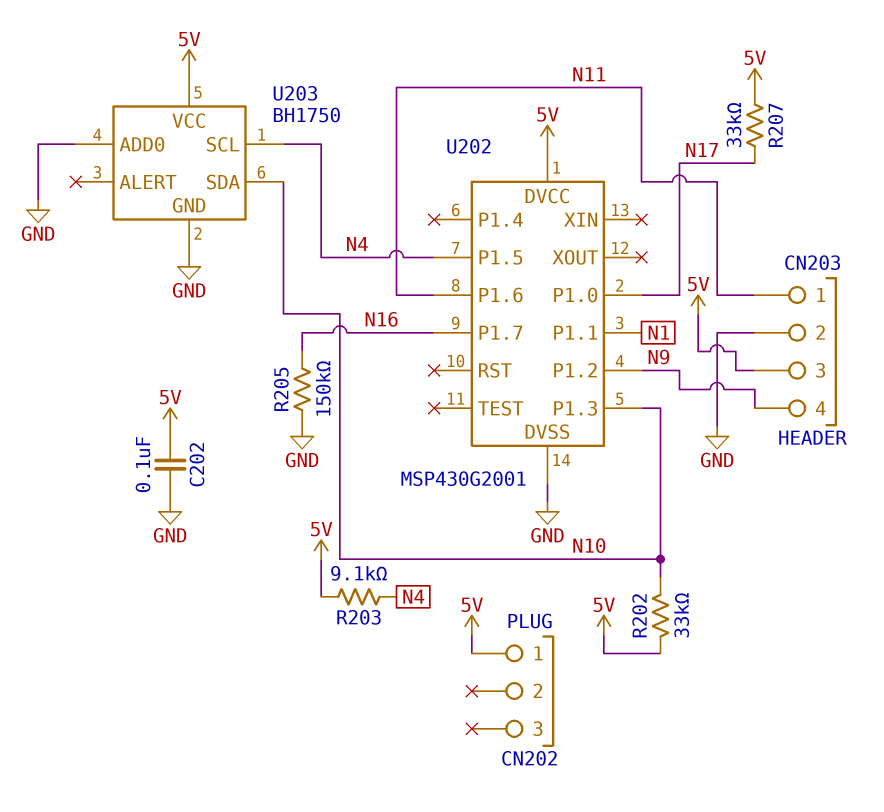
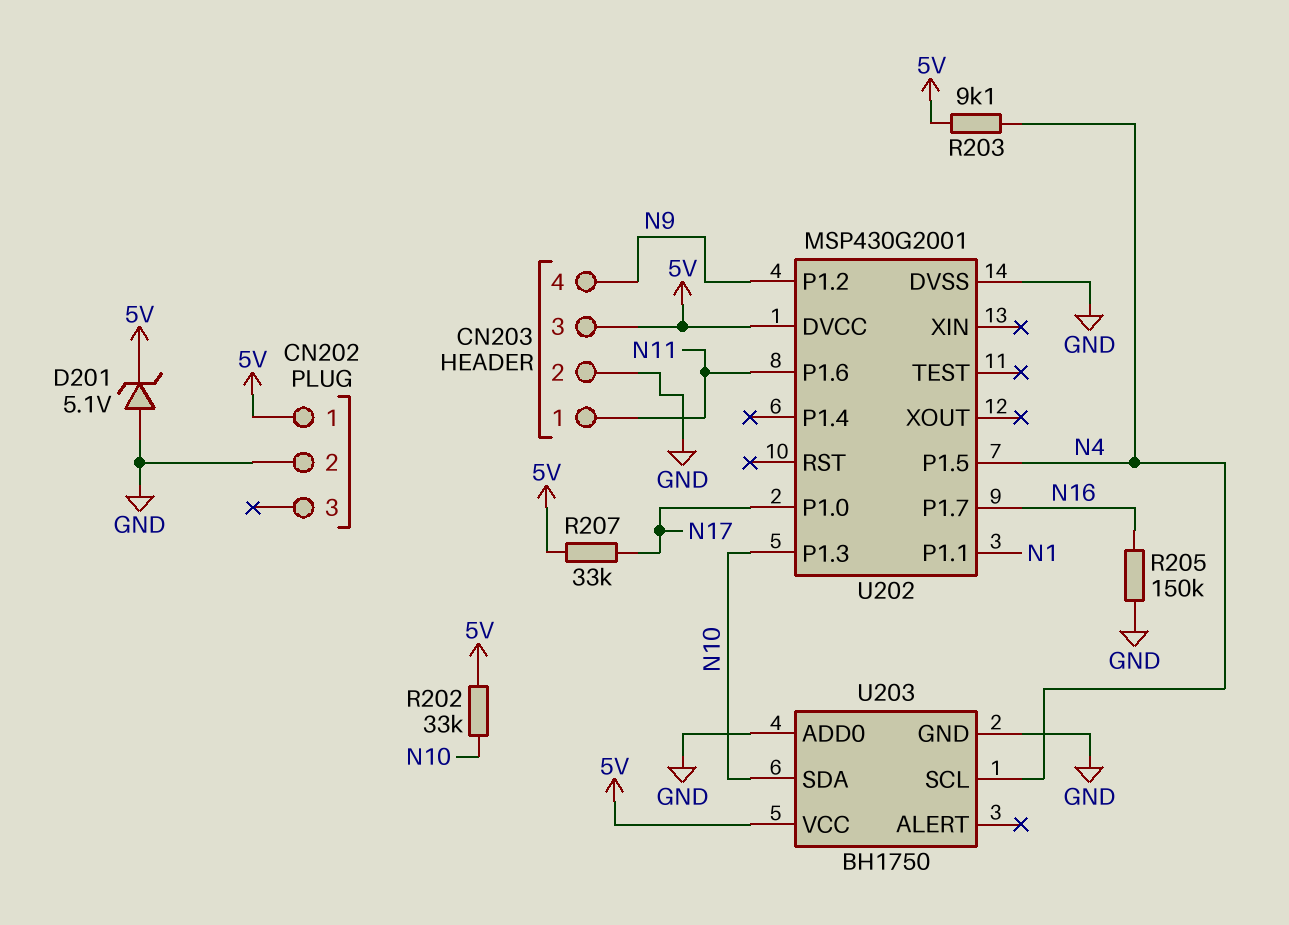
C202: 100nF (5V, GND) -> none
CN202 pin 2: none -> GND
D201: none -> zener 5.1V (A GND, K 5V)

